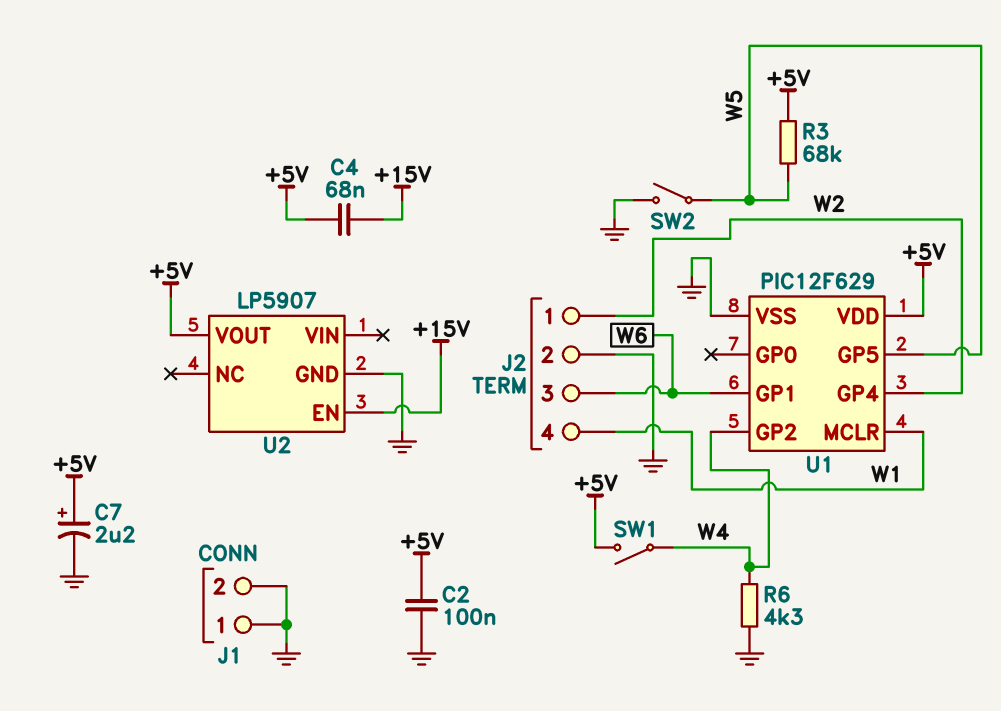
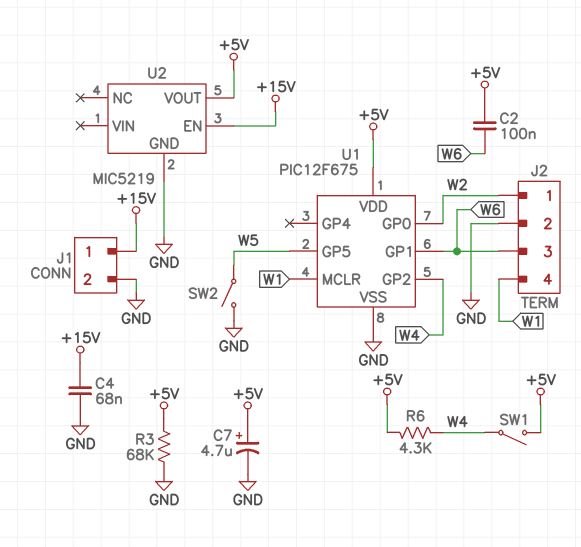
C2: 100nF (+5V, GND) -> 100nF (+5V, W6)
C4: 68nF (+5V, +15V) -> 68nF (+15V, GND)
C7: 2.2uF (plus +5V, minus GND) -> 4.7uF (plus +5V, minus GND)
J1 pin 1: GND -> +15V
R3: 68k (+5V, W5) -> 68k (+5V, GND)
R6: 4.3k (GND, W4) -> 4.3k (+5V, W4)
U1: PIC12F629 -> PIC12F675
U1 pin GP0: none -> W2
U1 pin GP4: W2 -> none
U2: LP5907 -> MIC5219

